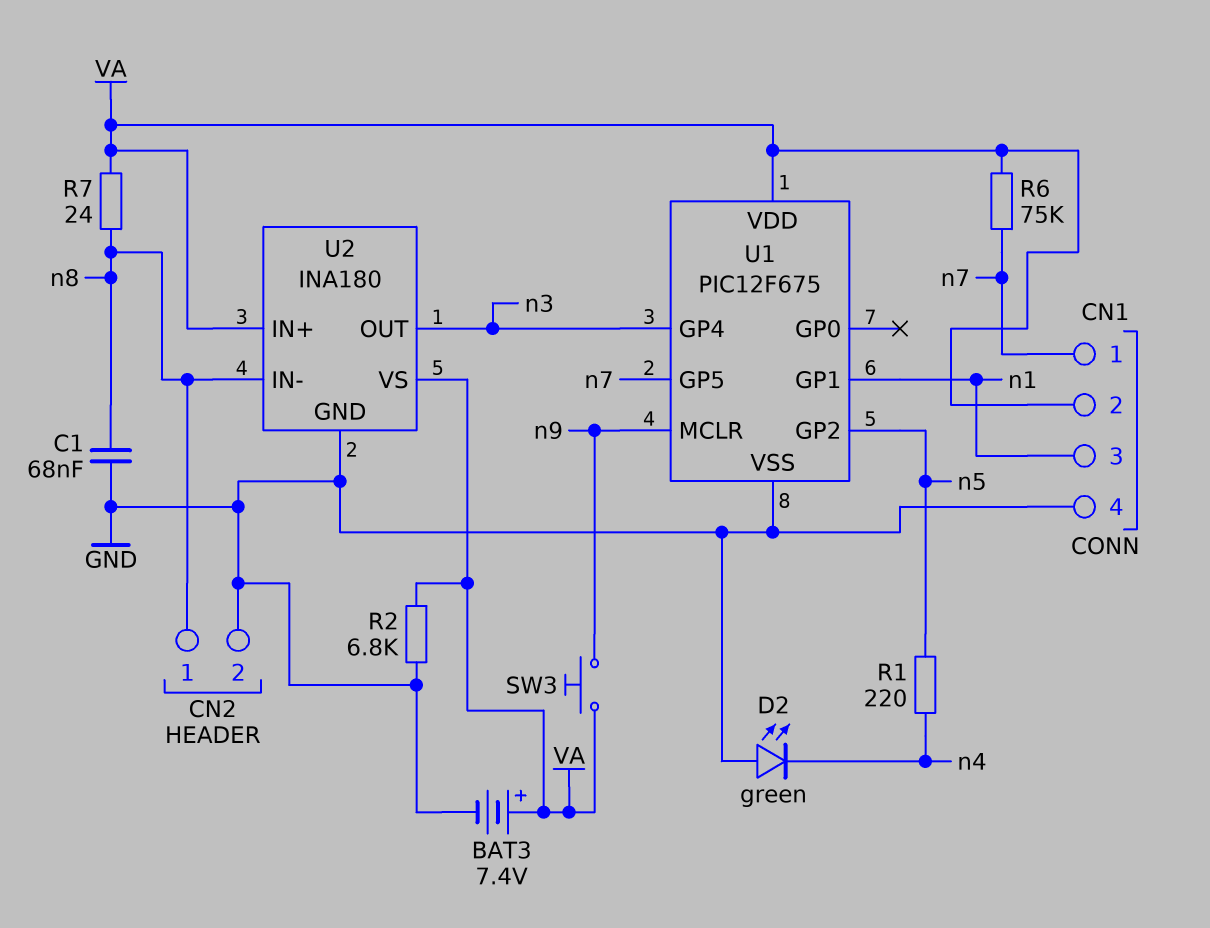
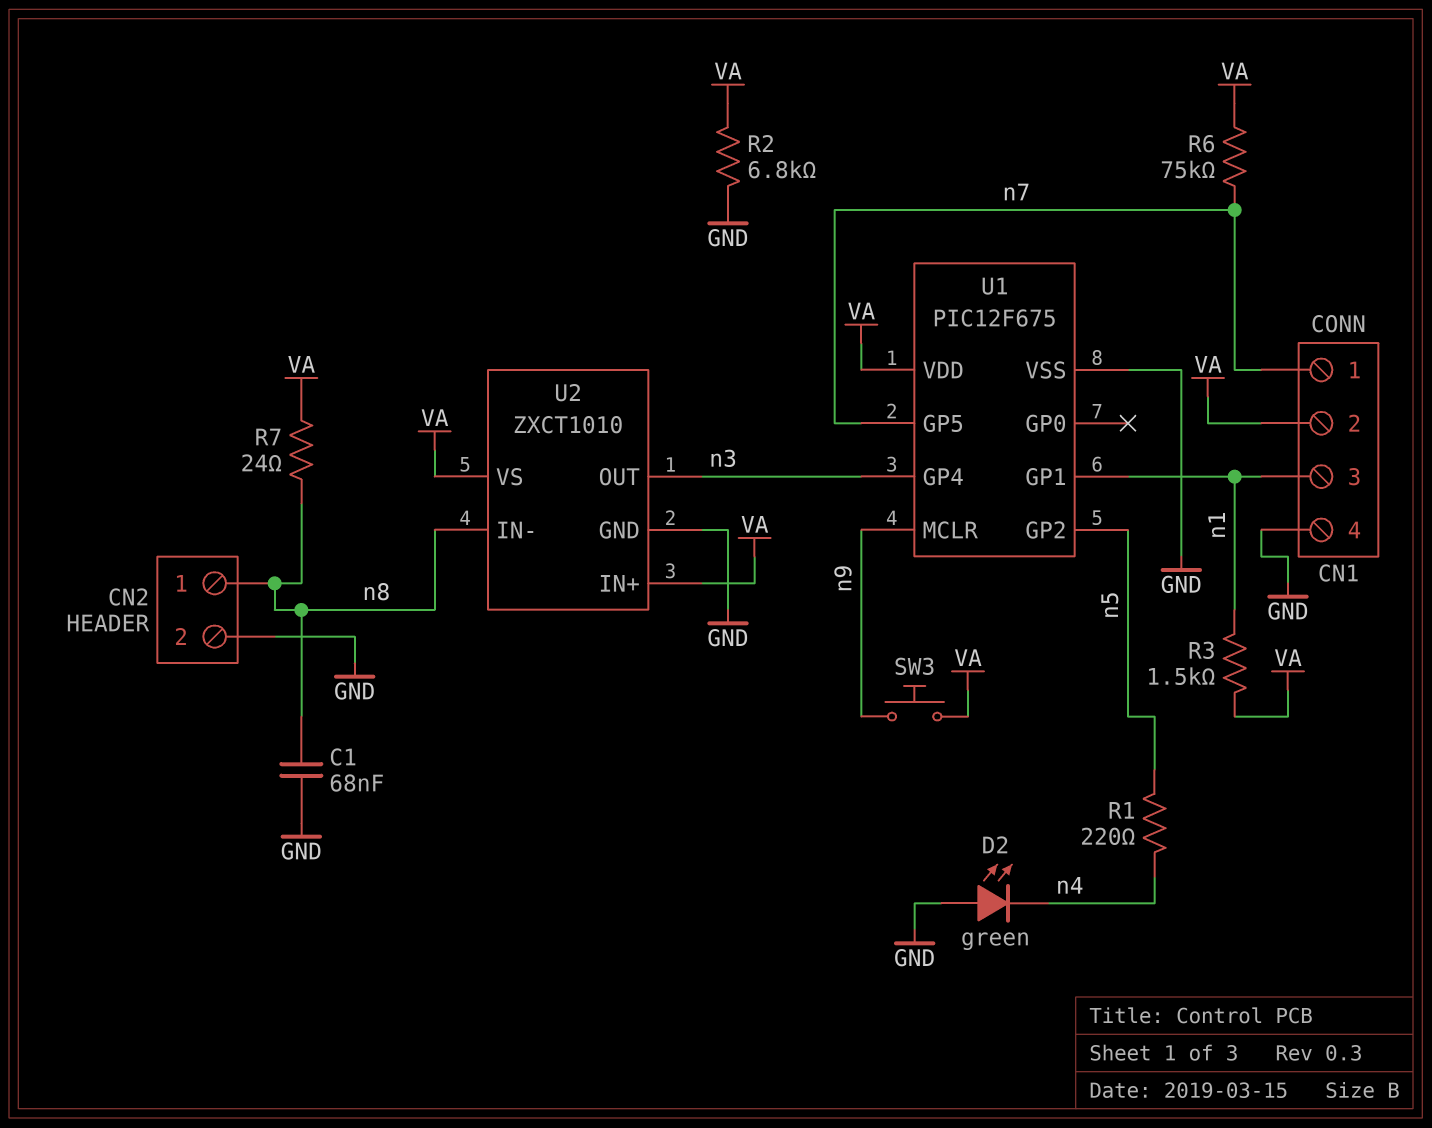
BAT3: 7.4V (plus VA, minus GND) -> none
R3: none -> 1.5k (VA, n1)
U2: INA180 -> ZXCT1010

